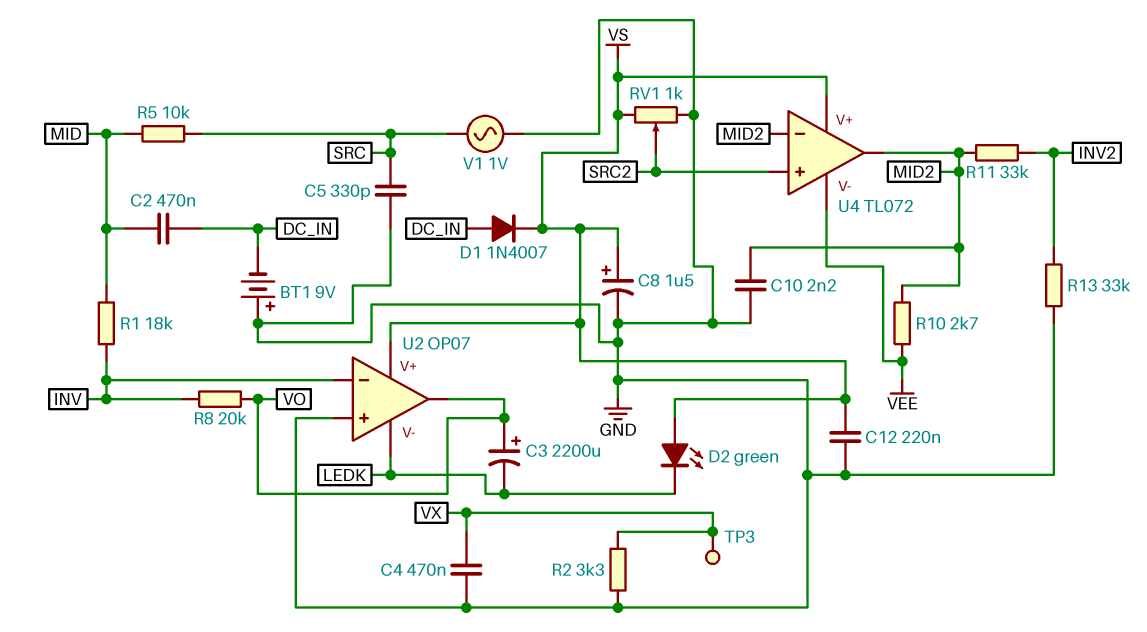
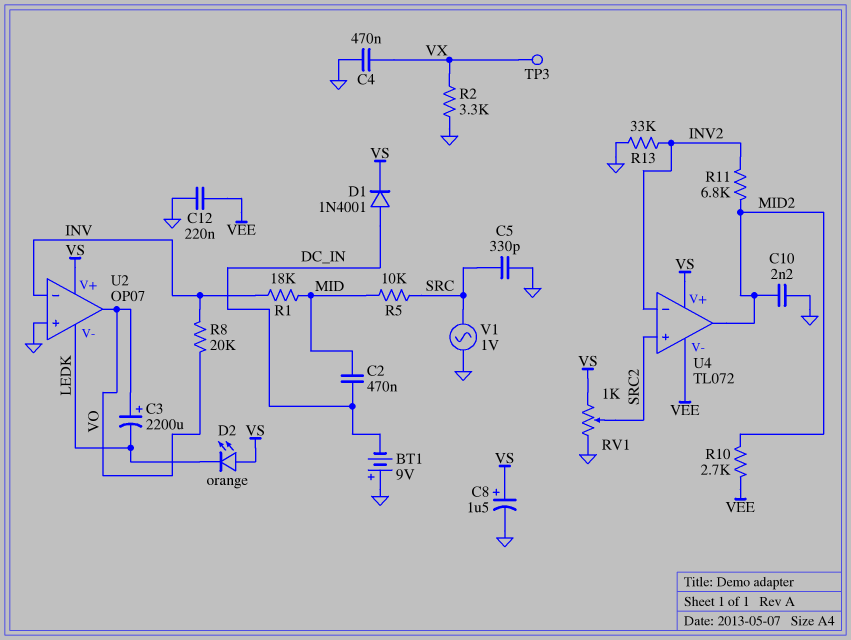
C12: 220nF (GND, VS) -> 220nF (GND, VEE)
D1: diode 1N4007 (A DC_IN, K VS) -> diode 1N4001 (A DC_IN, K VS)
D2: LED green (A VS, K LEDK) -> LED orange (A VS, K LEDK)
R11: 33k (INV2, MID2) -> 6.8k (INV2, MID2)
U4 pin in-: MID2 -> INV2

